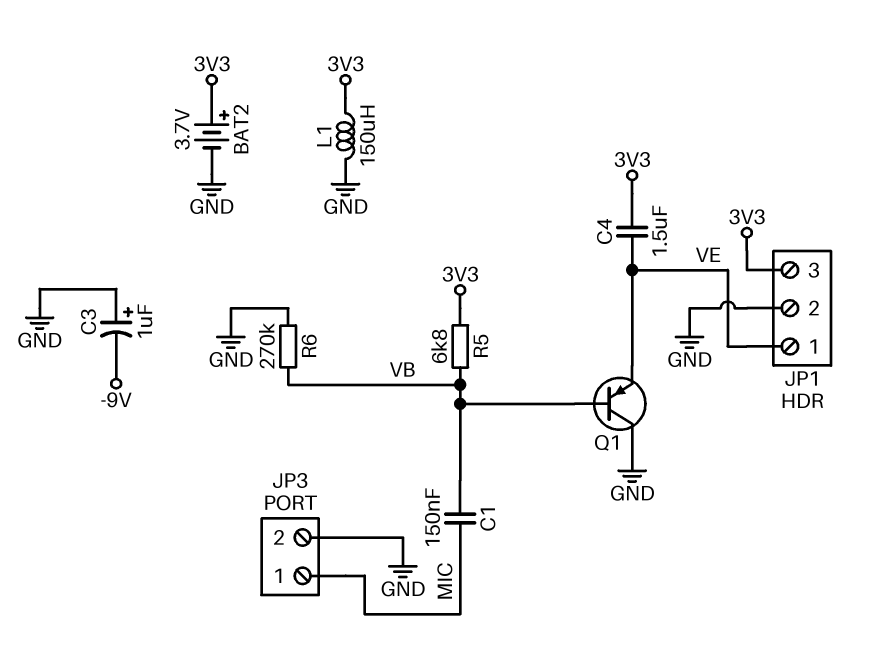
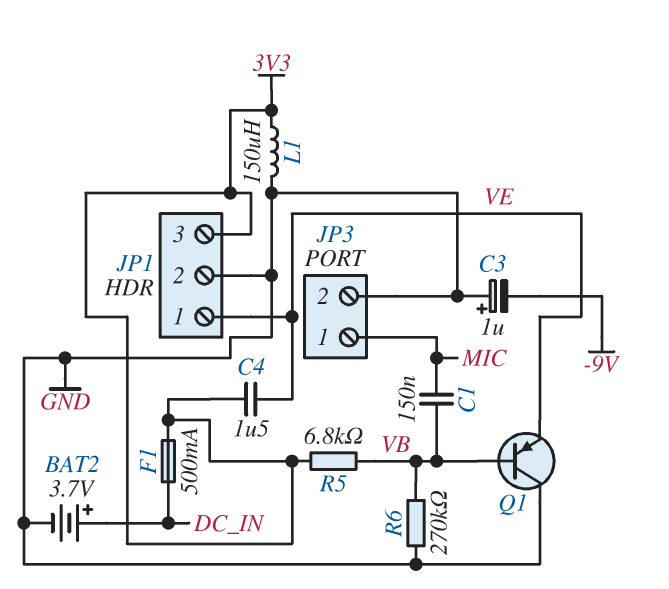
BAT2: 3.7V (plus 3V3, minus GND) -> 3.7V (plus DC_IN, minus GND)
F1: none -> 500mA (3V3, DC_IN)

